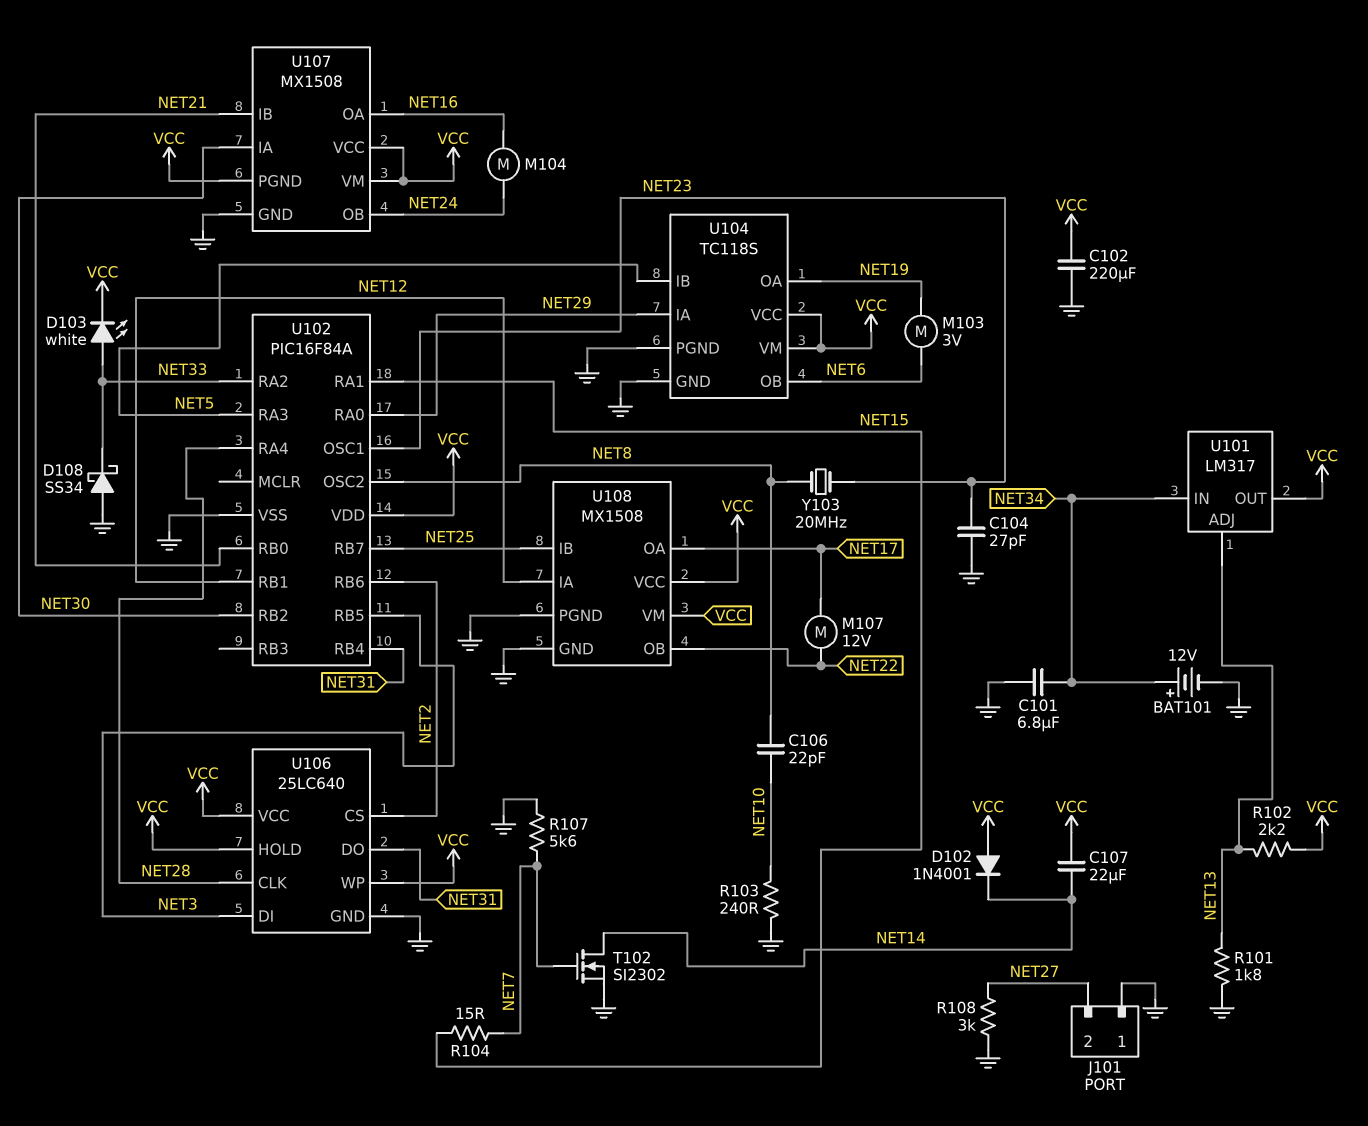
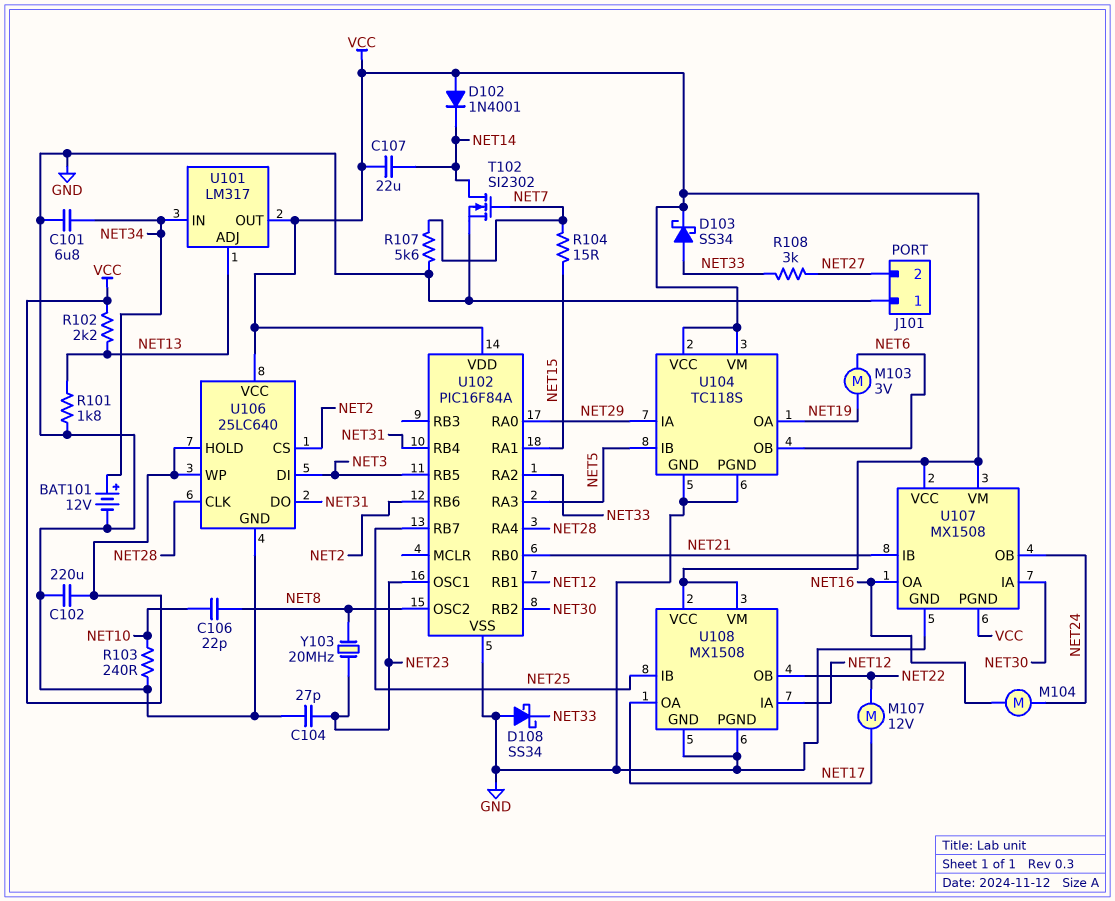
D103: LED white (A NET33, K VCC) -> schottky SS34 (A NET33, K VCC)
R108: 3k (GND, NET27) -> 3k (NET27, NET33)

